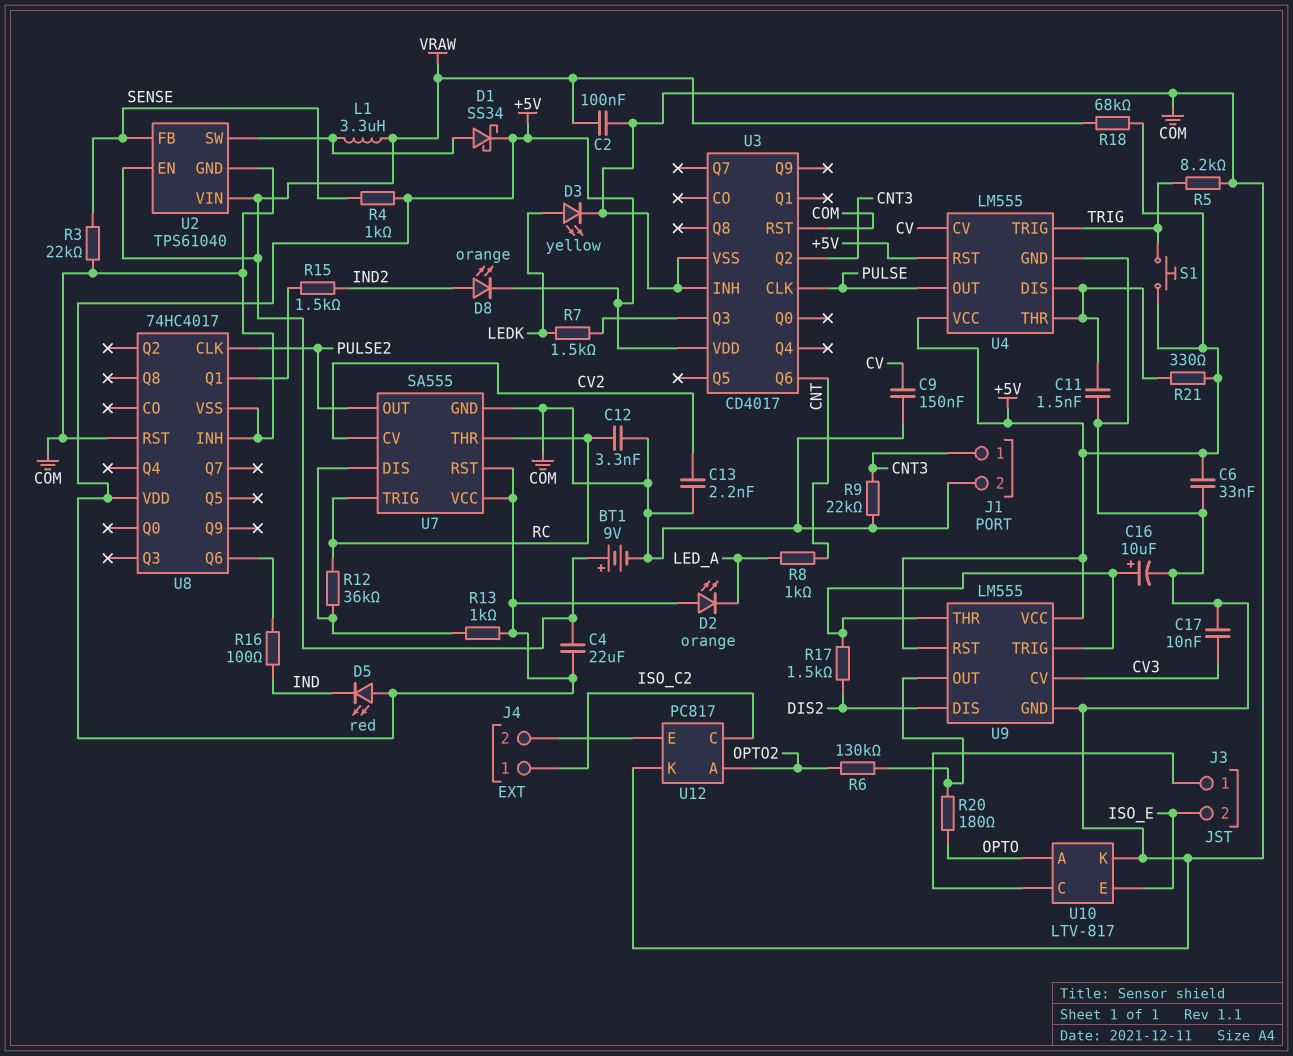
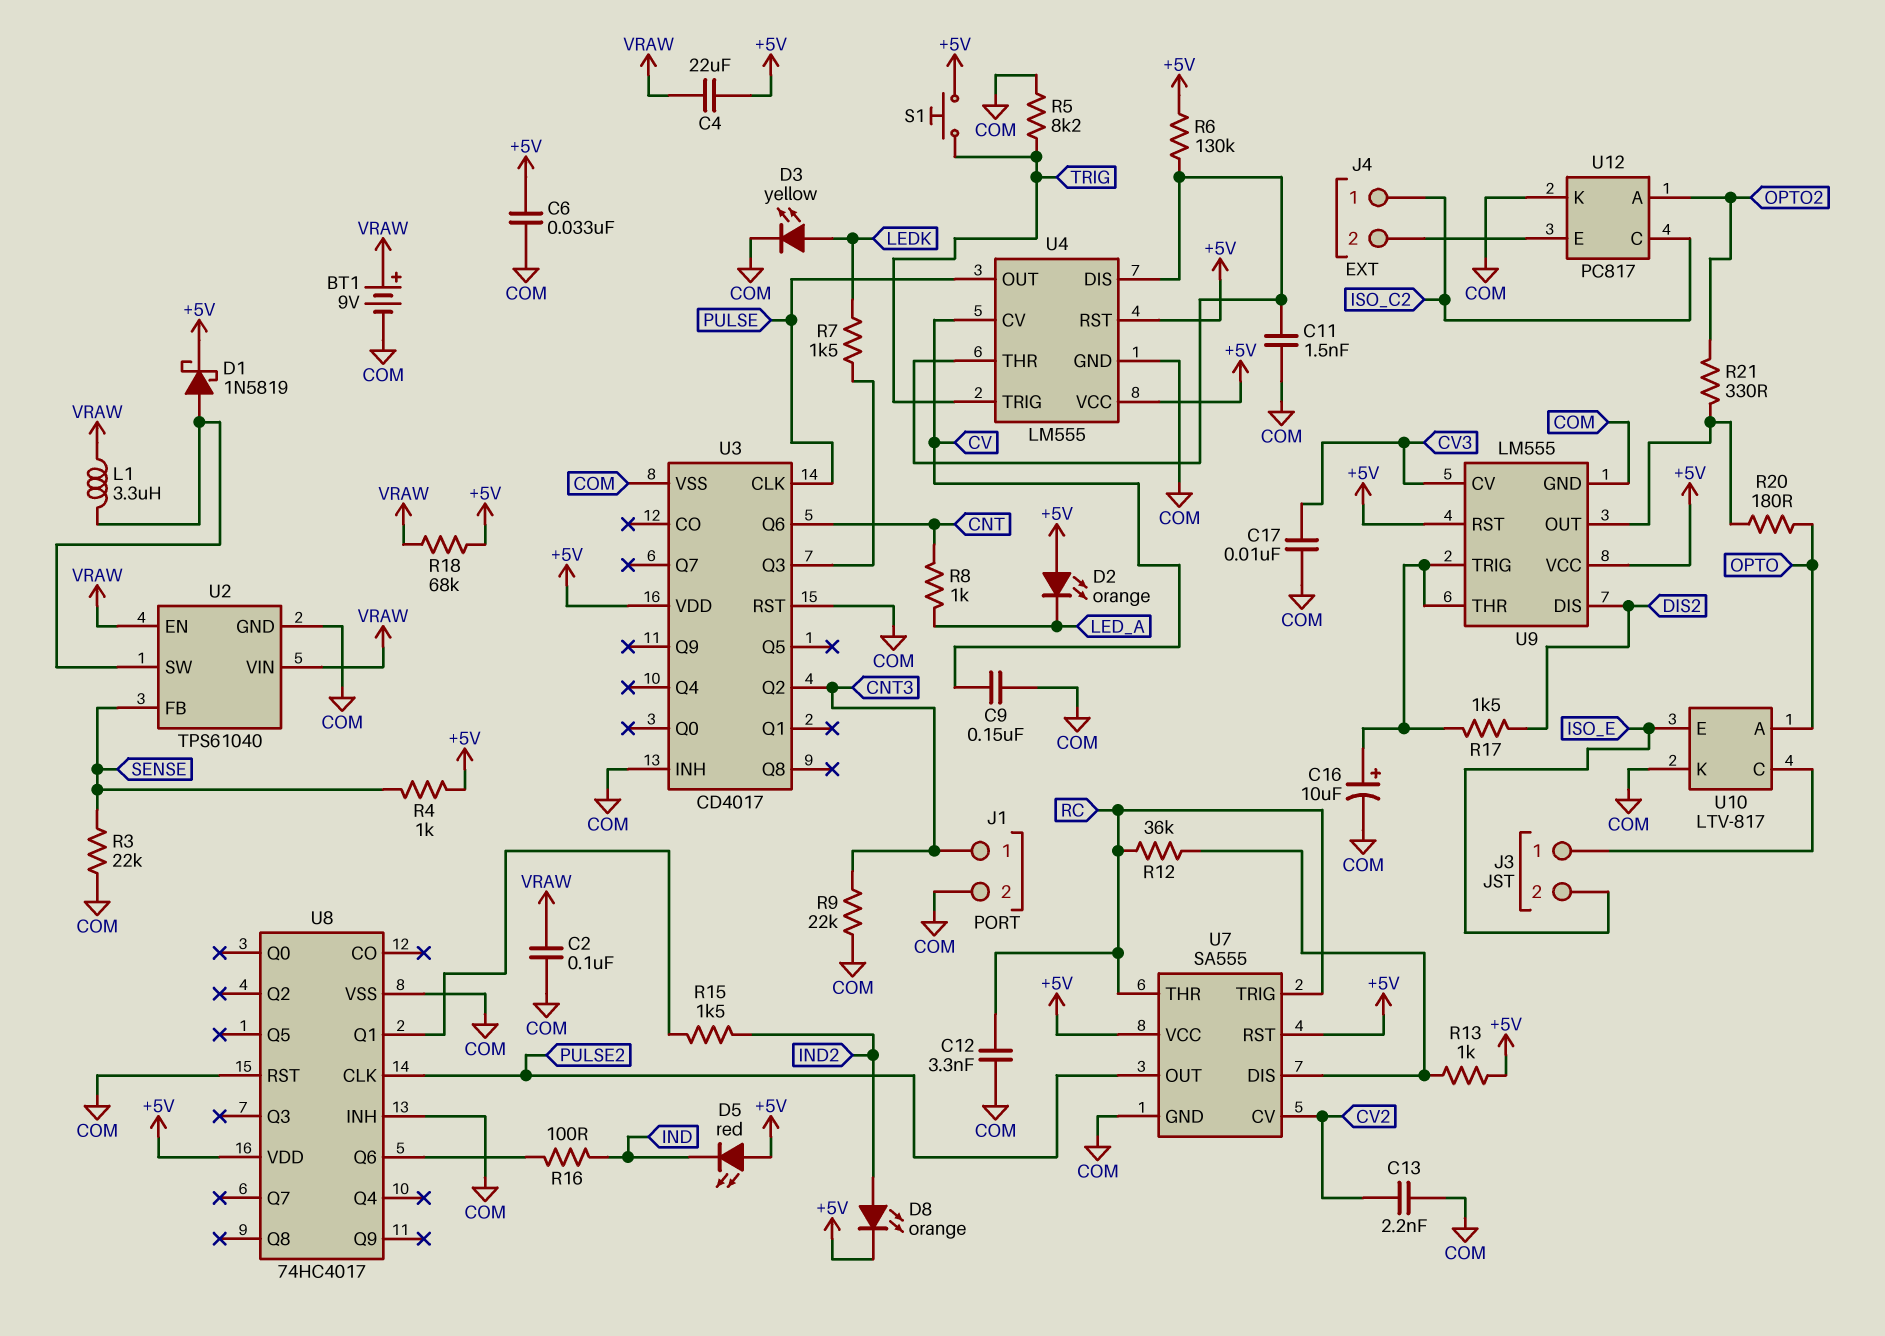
D1: schottky SS34 (A U2/SW, K +5V) -> schottky 1N5819 (A U2/SW, K +5V)
R6: 130k (OPTO2, U9/OUT) -> 130k (+5V, U4/DIS)
R21: 330 (+5V, U4/DIS) -> 330 (OPTO2, U9/OUT)

